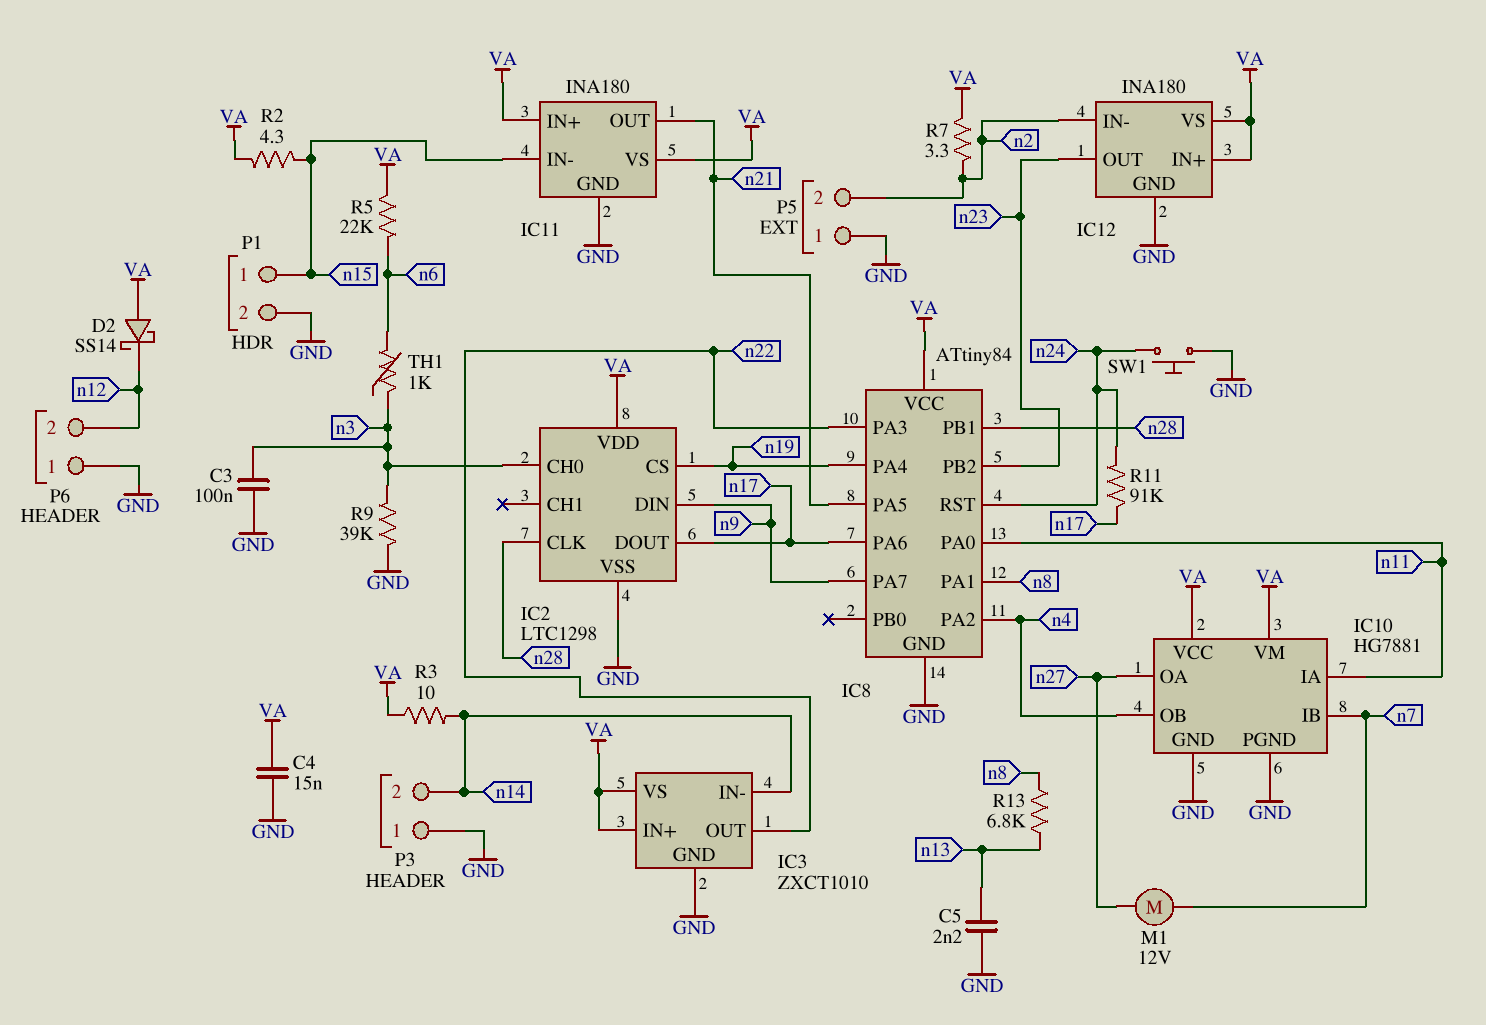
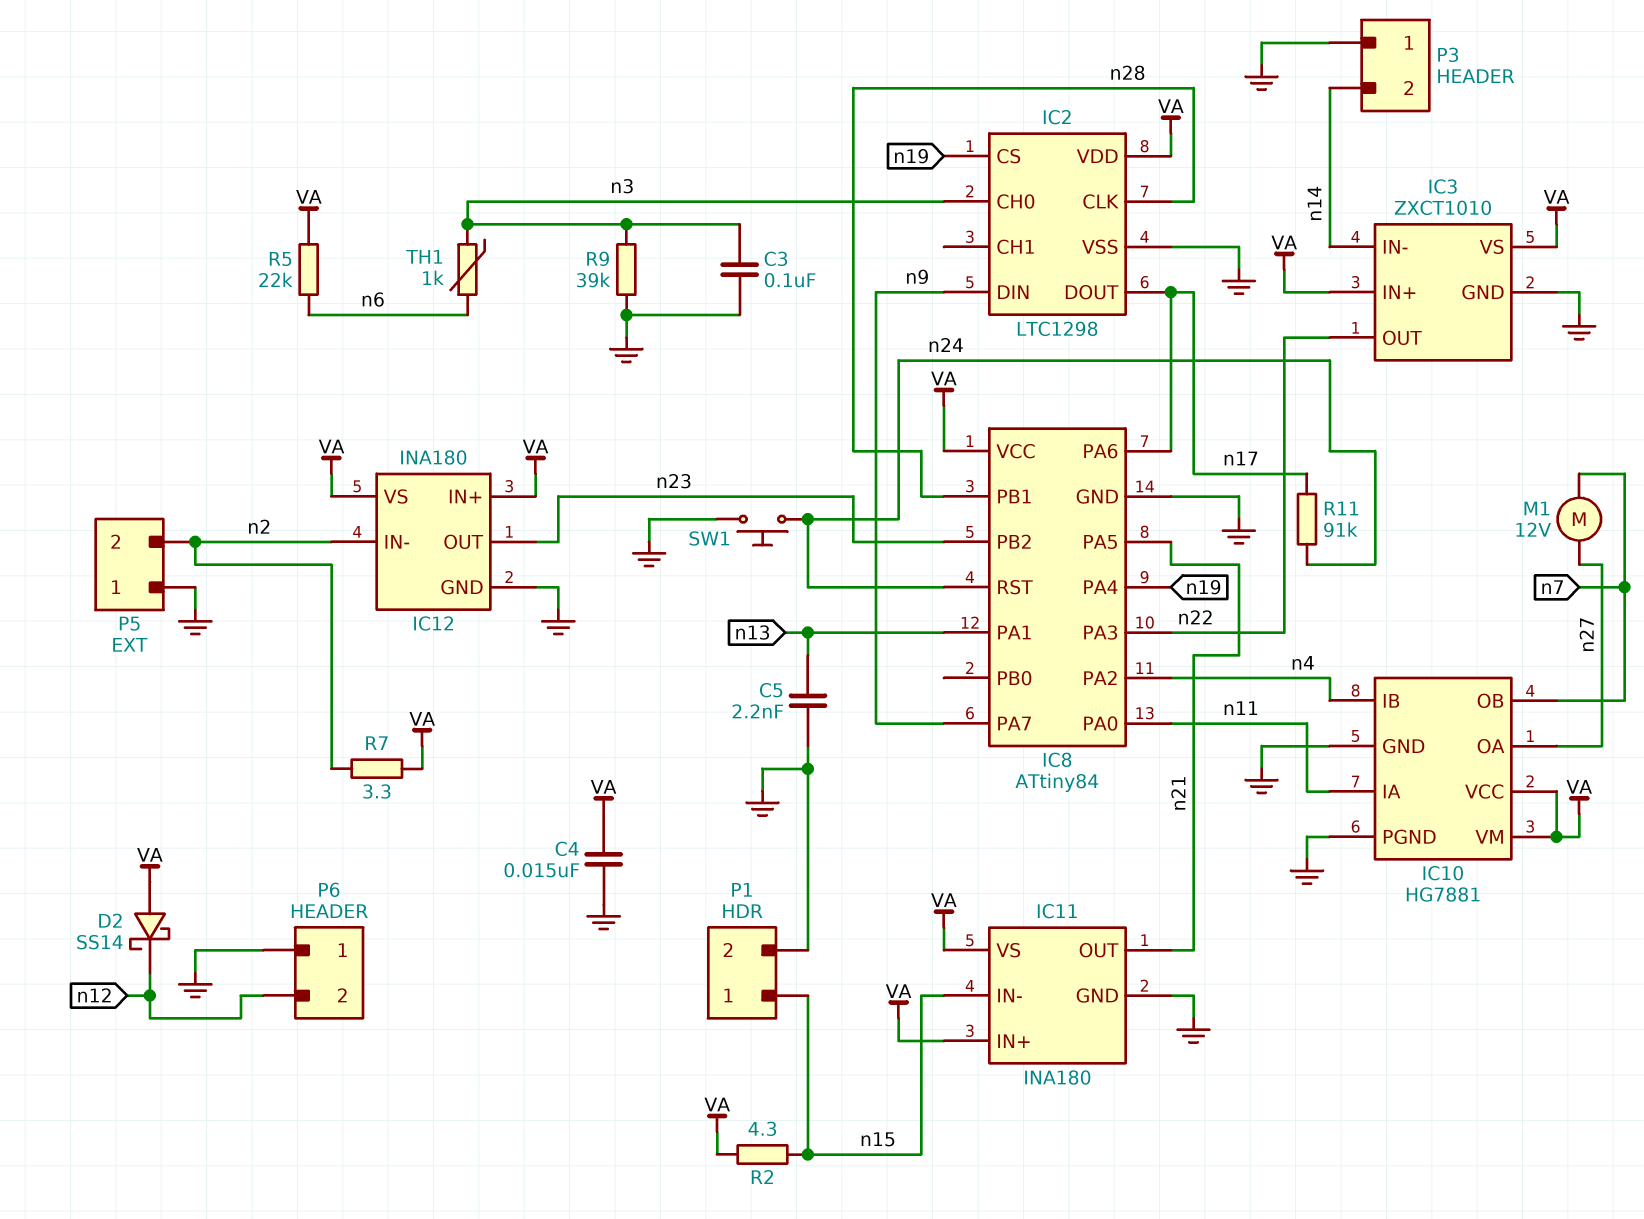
IC8 pin PA1: n8 -> n13
IC10 pin IB: n7 -> n4
IC10 pin OB: n4 -> n7
R3: 10 (VA, n14) -> none
R13: 6.8k (n8, n13) -> none

